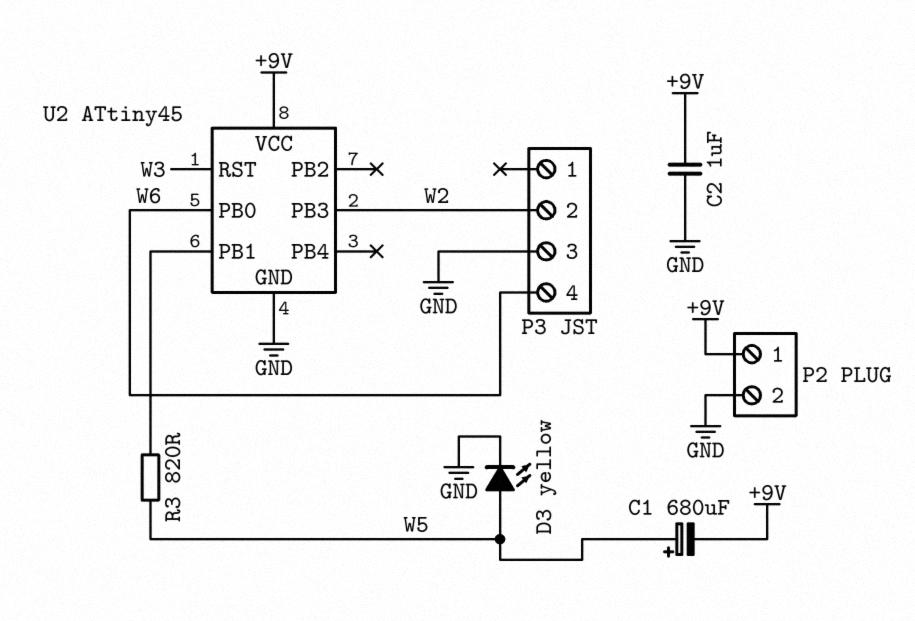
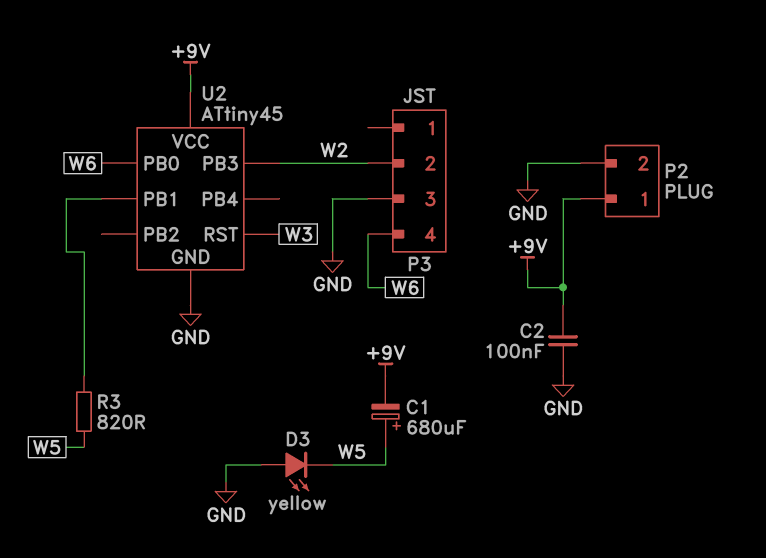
C2: 1uF (+9V, GND) -> 100nF (+9V, GND)
D3: LED yellow (A W5, K GND) -> LED yellow (A GND, K W5)

